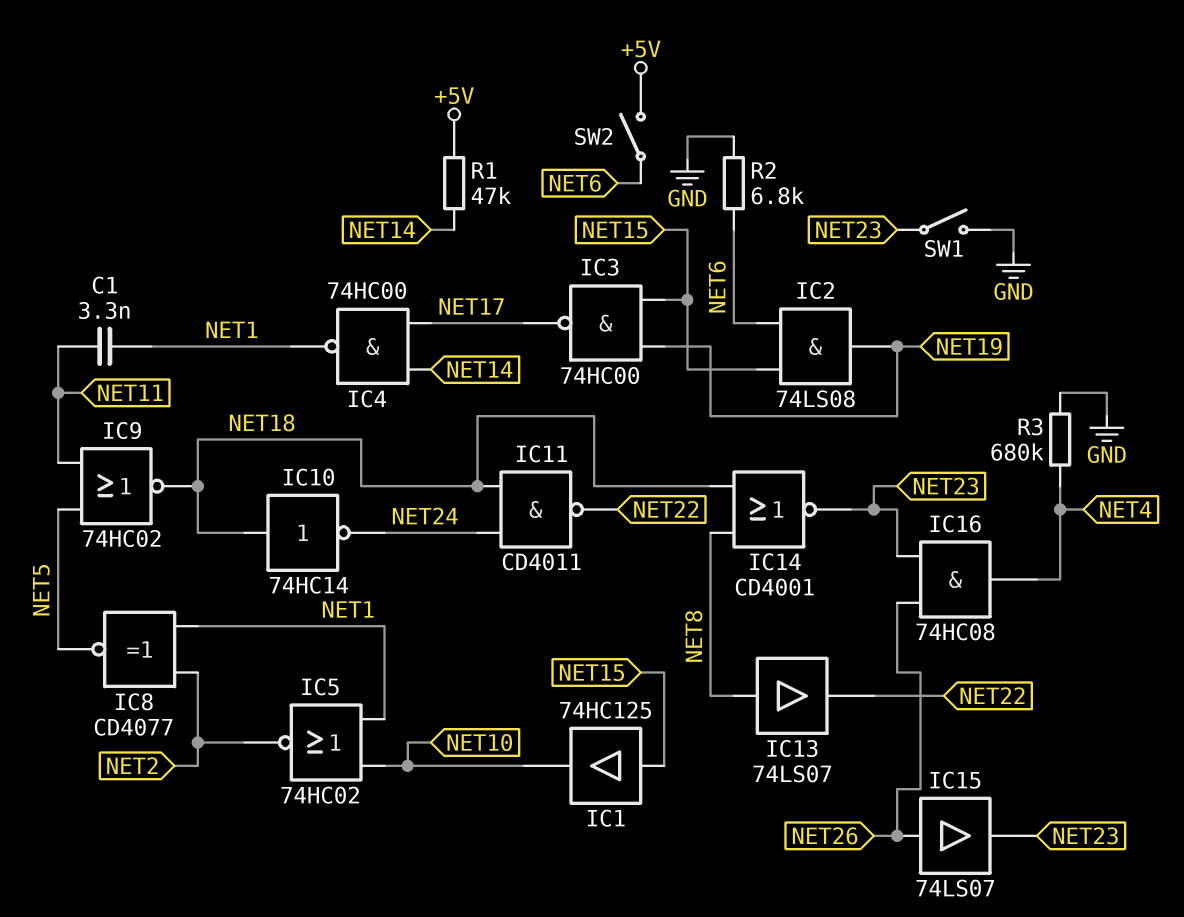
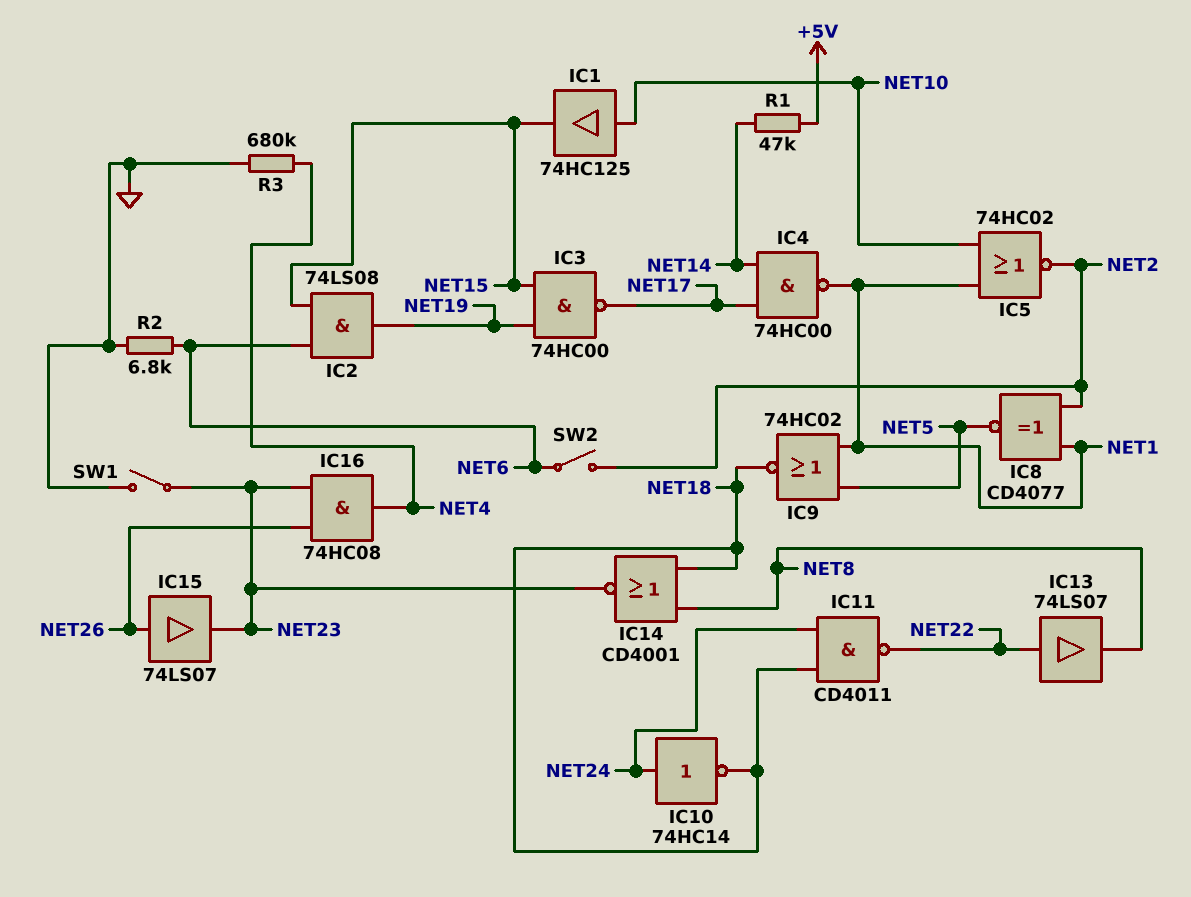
C1: 3.3nF (NET1, NET11) -> none
IC1: buffer 74HC125 (in NET15, out NET10) -> buffer 74HC125 (in NET10, out NET15)
IC9: NOR 74HC02 (in NET5, in NET11, out NET18) -> NOR 74HC02 (in NET1, in NET5, out NET18)
IC10: NOT 74HC14 (in NET18, out NET24) -> NOT 74HC14 (in NET24, out NET18)
IC13: buffer 74LS07 (in NET8, out NET22) -> buffer 74LS07 (in NET22, out NET8)
SW2: switch (+5V, NET6) -> switch (NET2, NET6)

